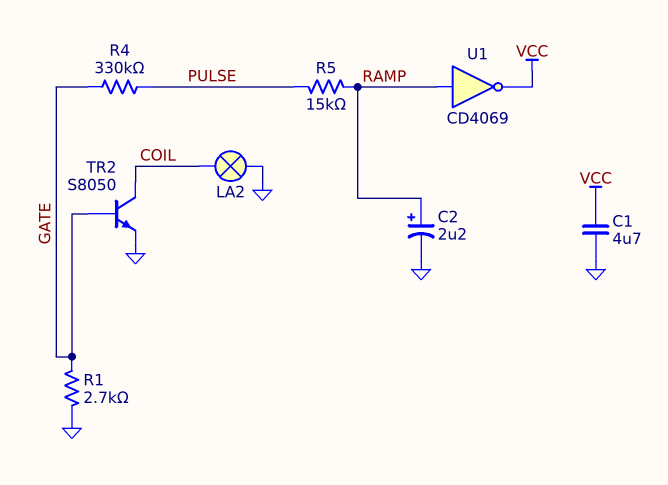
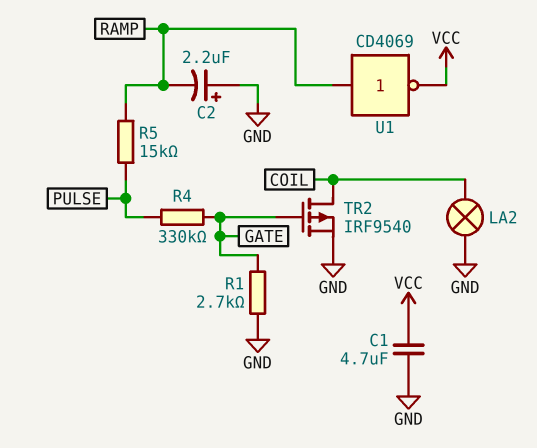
C2: 2.2uF (plus RAMP, minus GND) -> 2.2uF (plus GND, minus RAMP)
TR2: NPN S8050 (B GATE, C COIL, E GND) -> PMOS IRF9540 (G GATE, D COIL, S GND)

